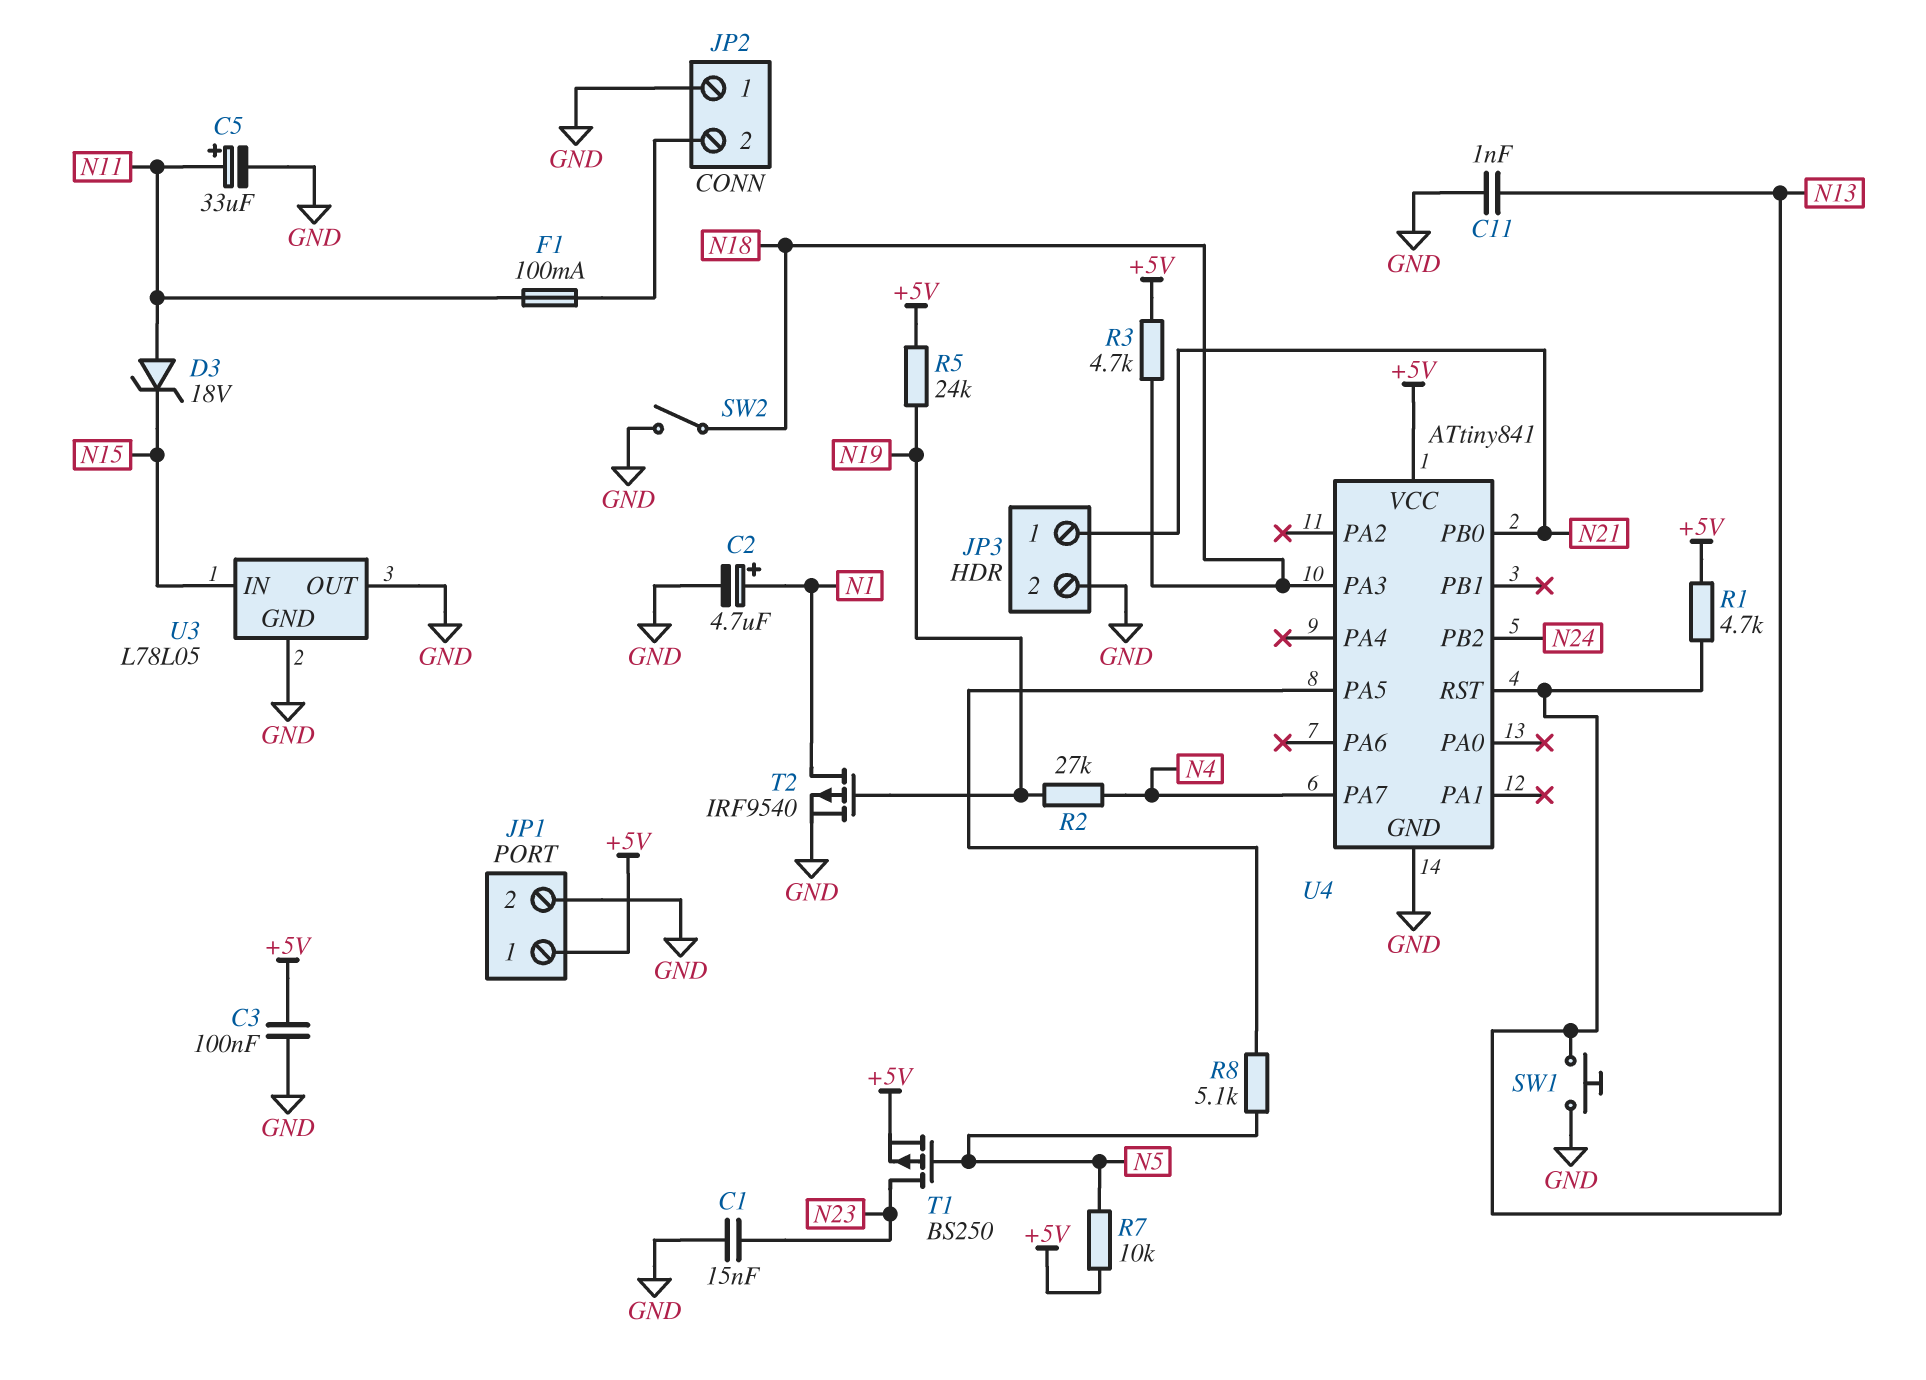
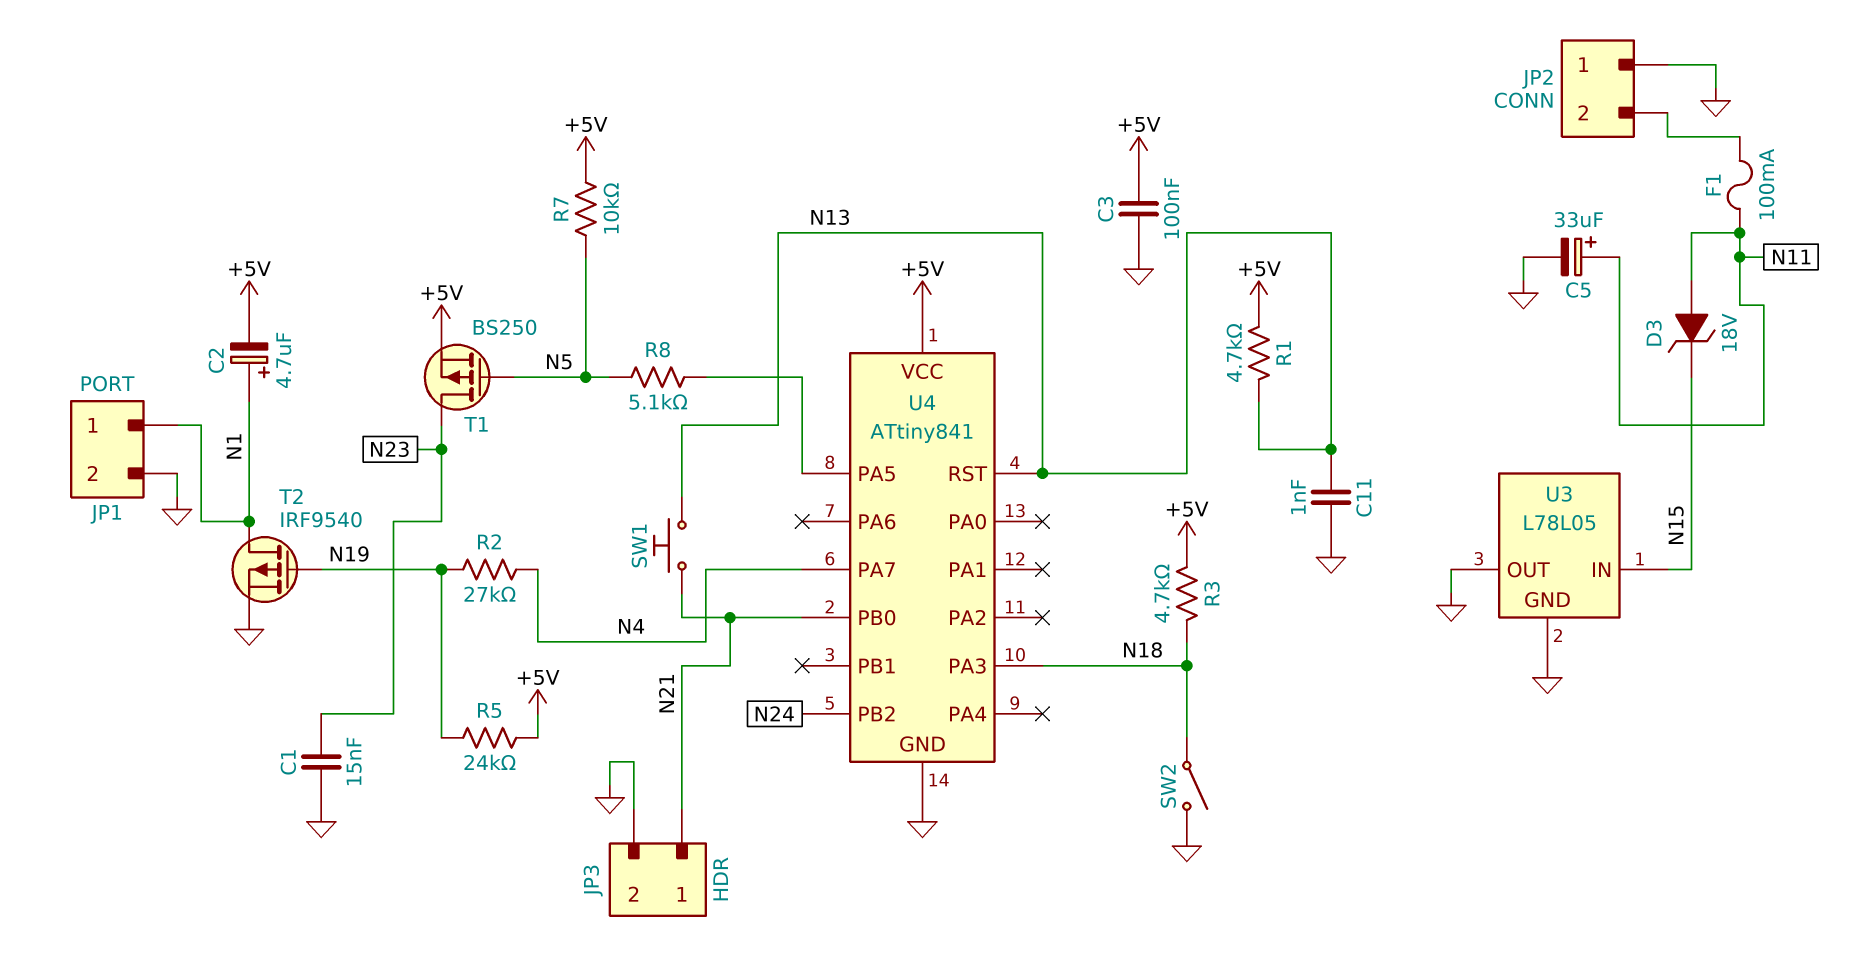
C2: 4.7uF (plus N1, minus GND) -> 4.7uF (plus N1, minus +5V)
JP1 pin 1: +5V -> N1
SW1: button (GND, N13) -> button (N13, N21)

